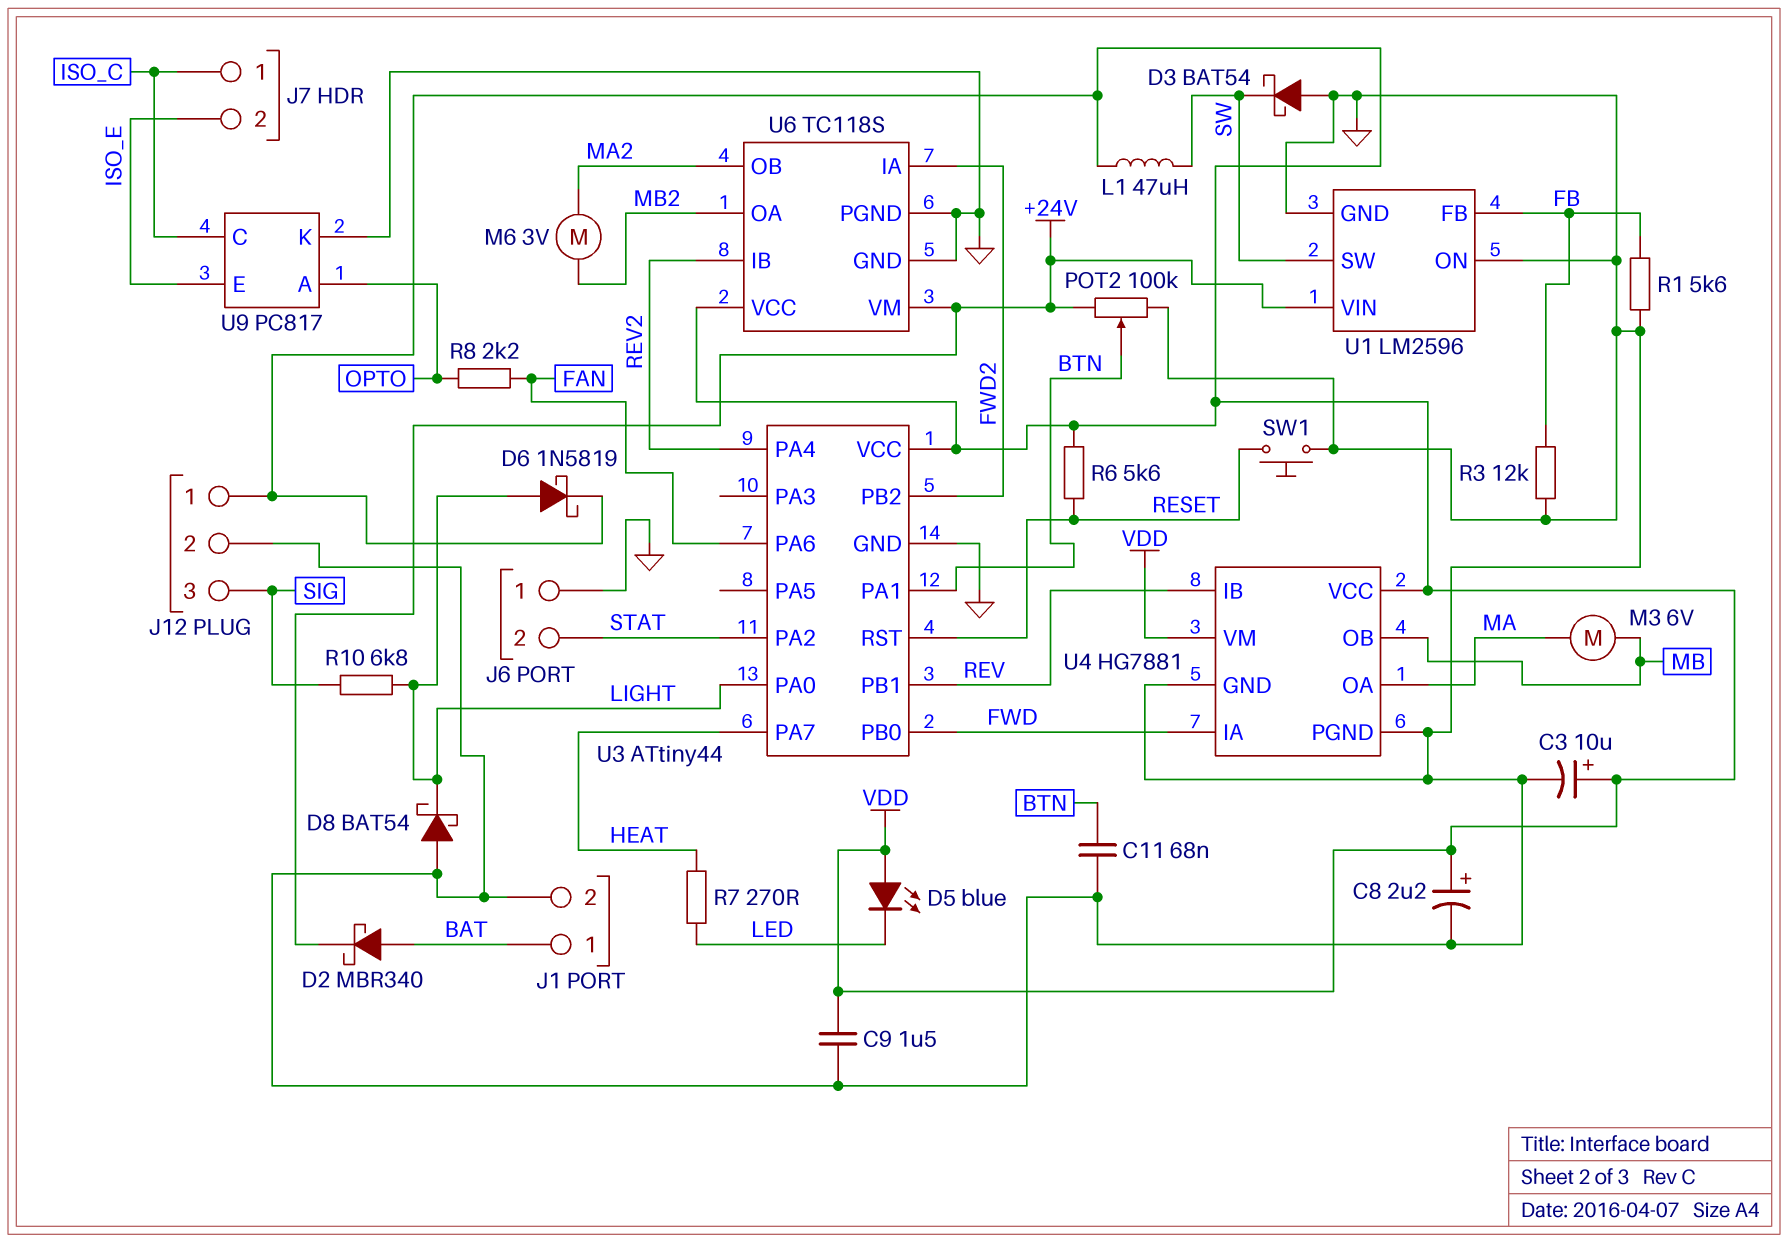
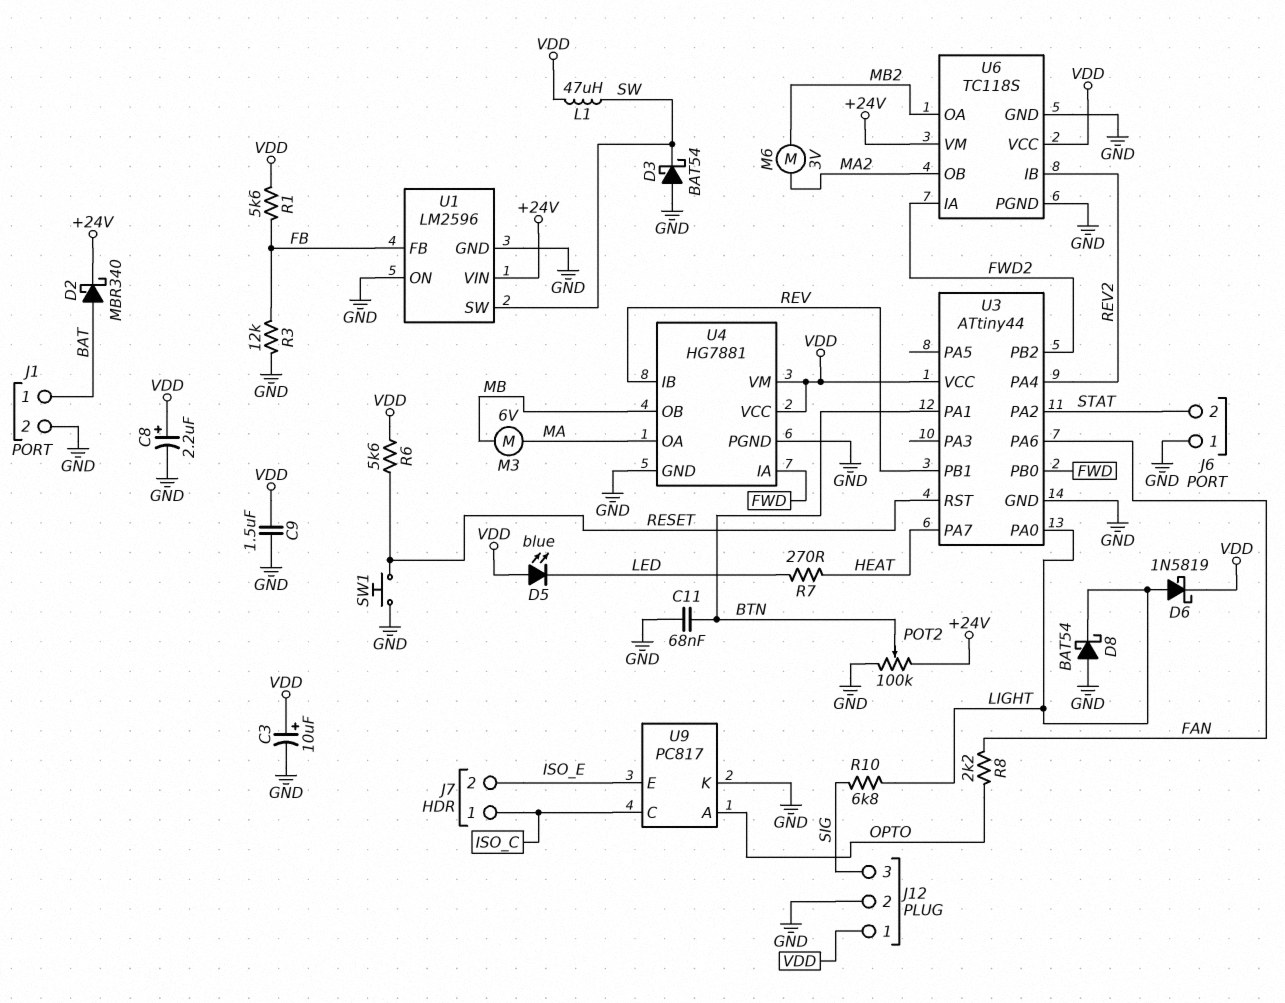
R1: 5.6k (FB, GND) -> 5.6k (FB, VDD)

